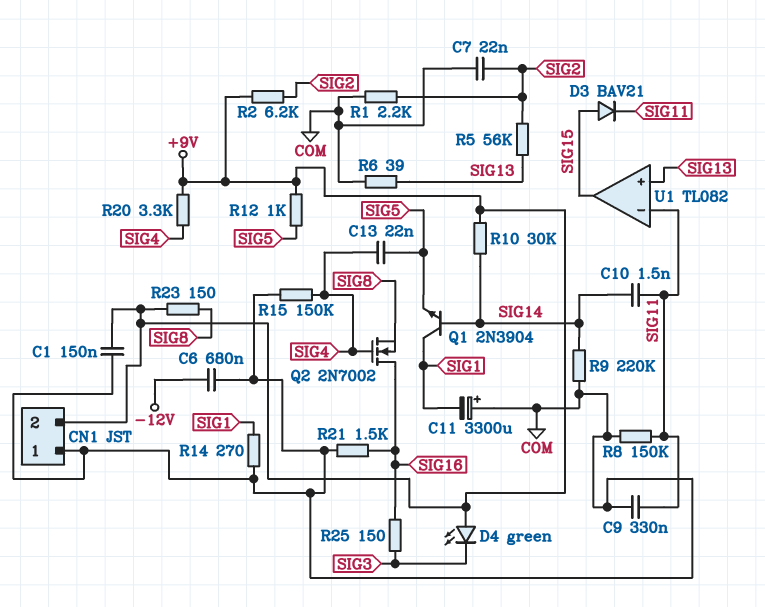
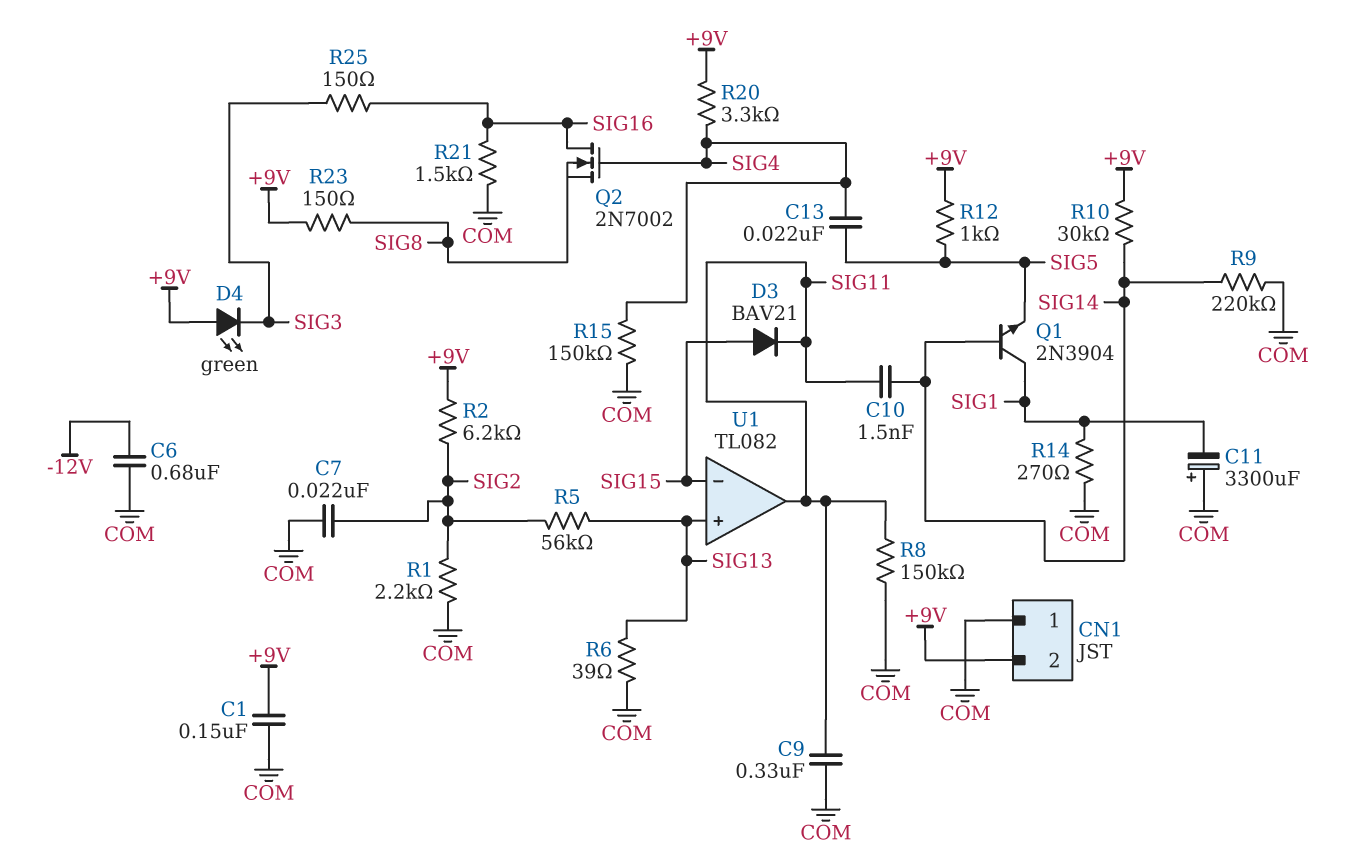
U1 pin in-: SIG11 -> SIG15
U1 pin out: SIG15 -> SIG11

